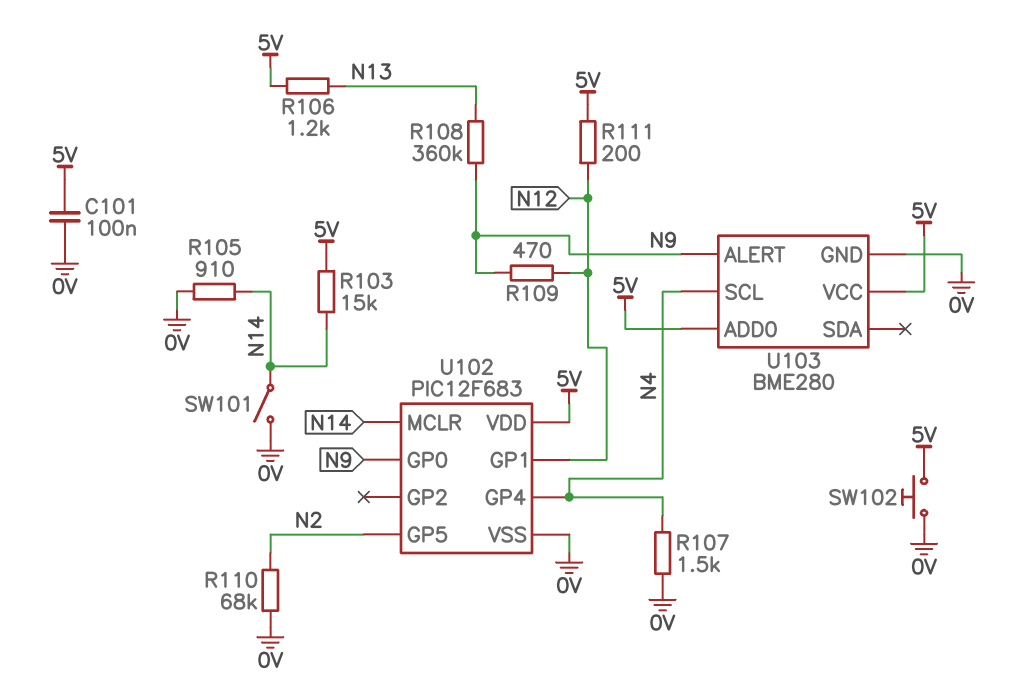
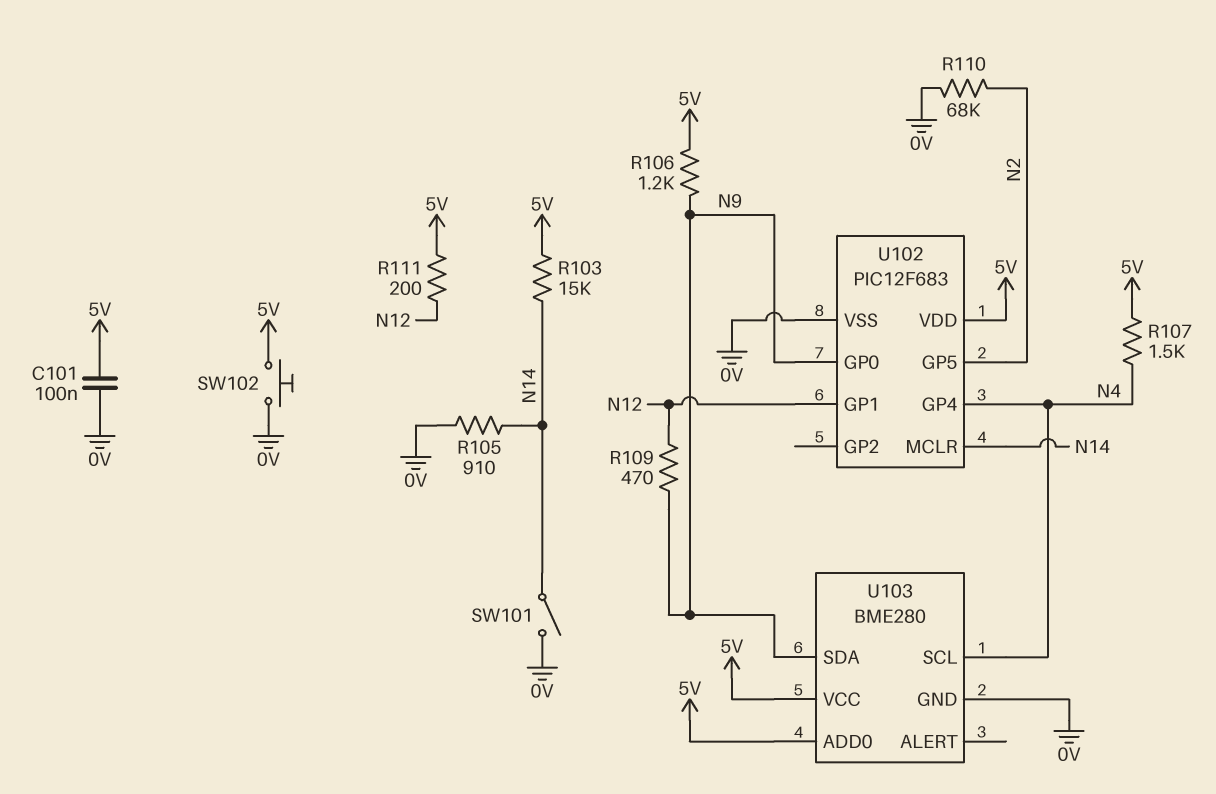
R106: 1.2k (5V, N13) -> 1.2k (5V, N9)
R107: 1.5k (0V, N4) -> 1.5k (5V, N4)
R108: 360k (N9, N13) -> none
U103 pin ALERT: N9 -> none
U103 pin SDA: none -> N9

